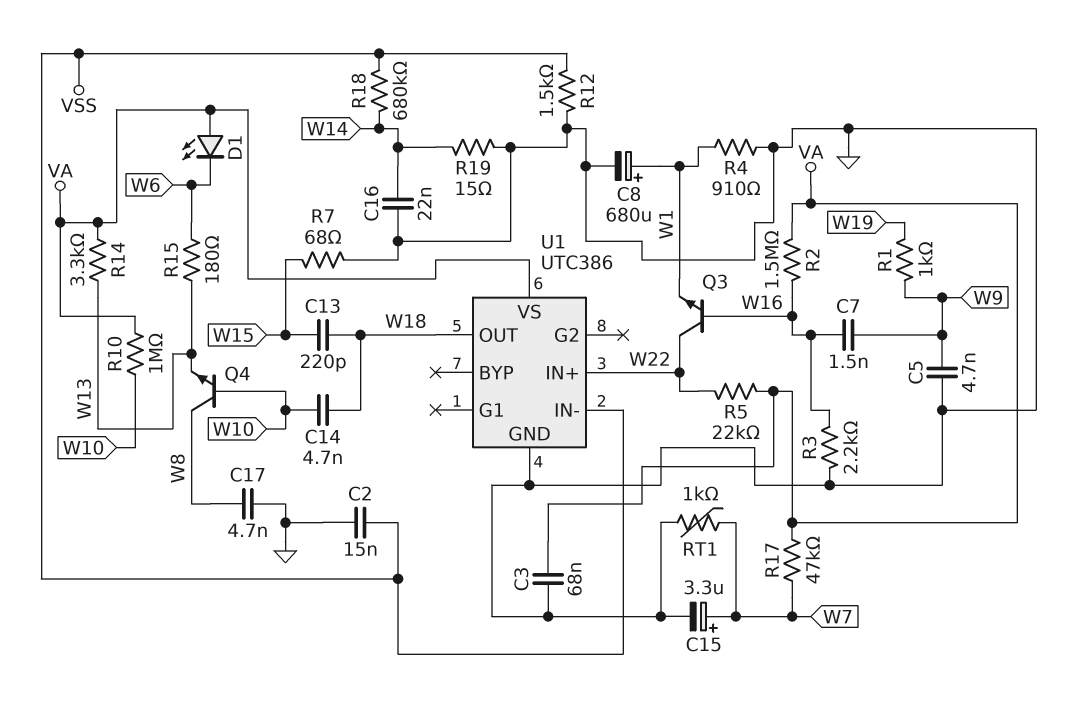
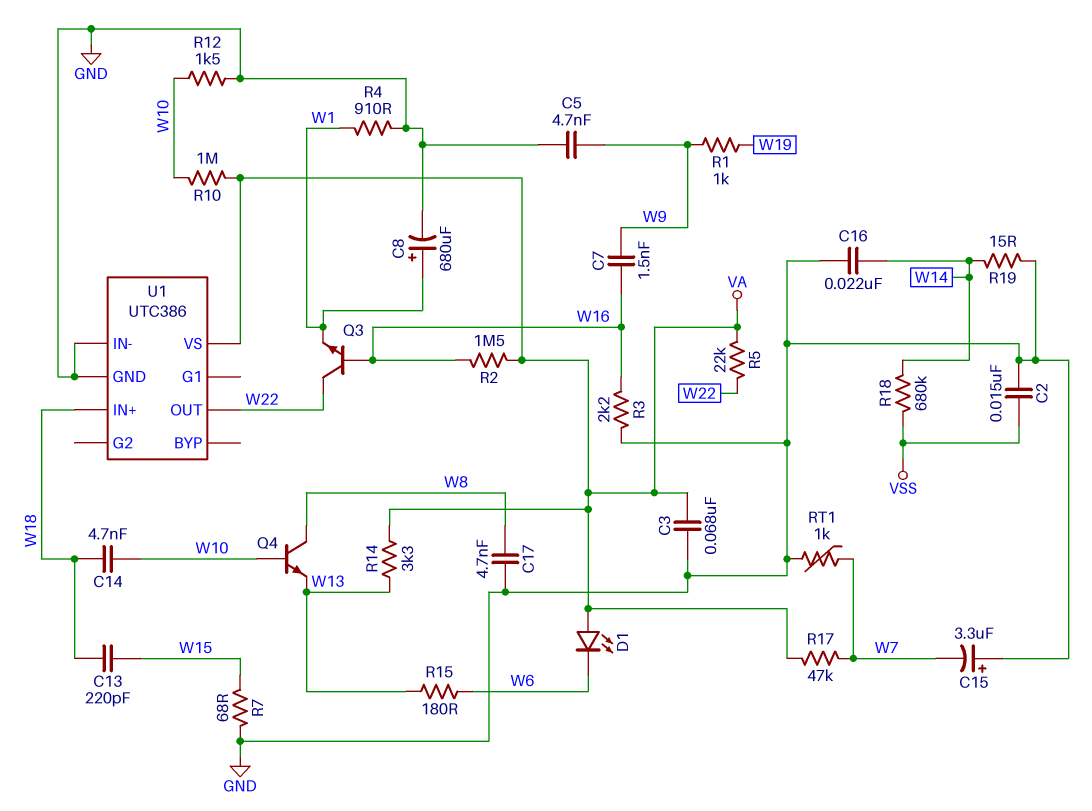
C15: 3.3uF (plus W7, minus GND) -> 3.3uF (plus GND, minus W7)
R12: 1.5k (GND, VSS) -> 1.5k (GND, W10)
U1 pin IN+: W22 -> W18
U1 pin IN-: VSS -> GND
U1 pin OUT: W18 -> W22

